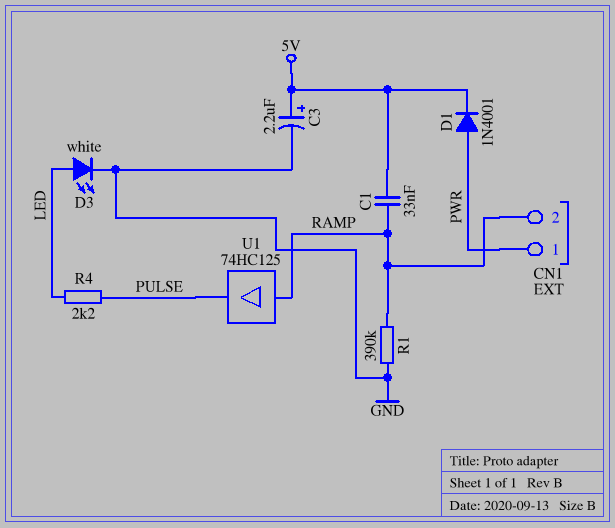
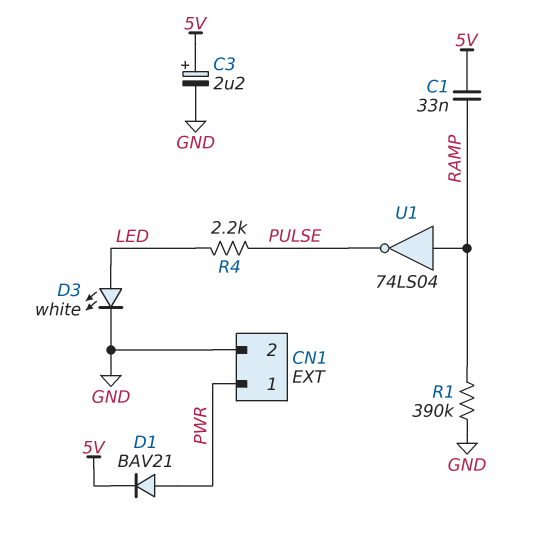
CN1 pin 2: RAMP -> GND
D1: diode 1N4001 (A PWR, K 5V) -> diode BAV21 (A PWR, K 5V)
U1: buffer 74HC125 (in RAMP, out PULSE) -> NOT 74LS04 (in RAMP, out PULSE)

